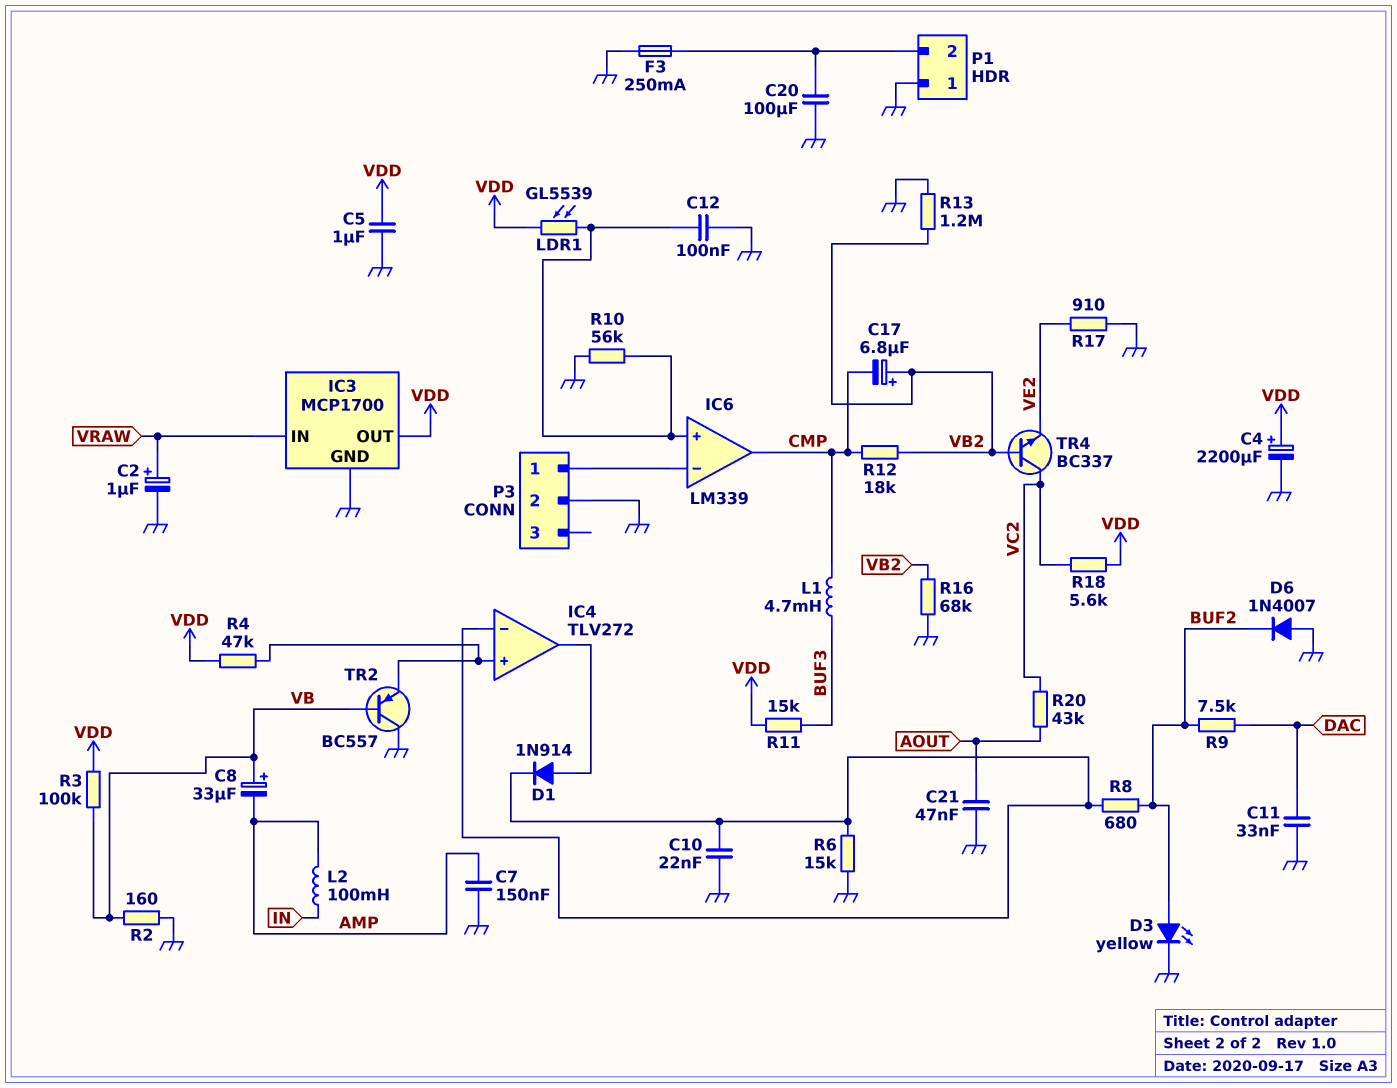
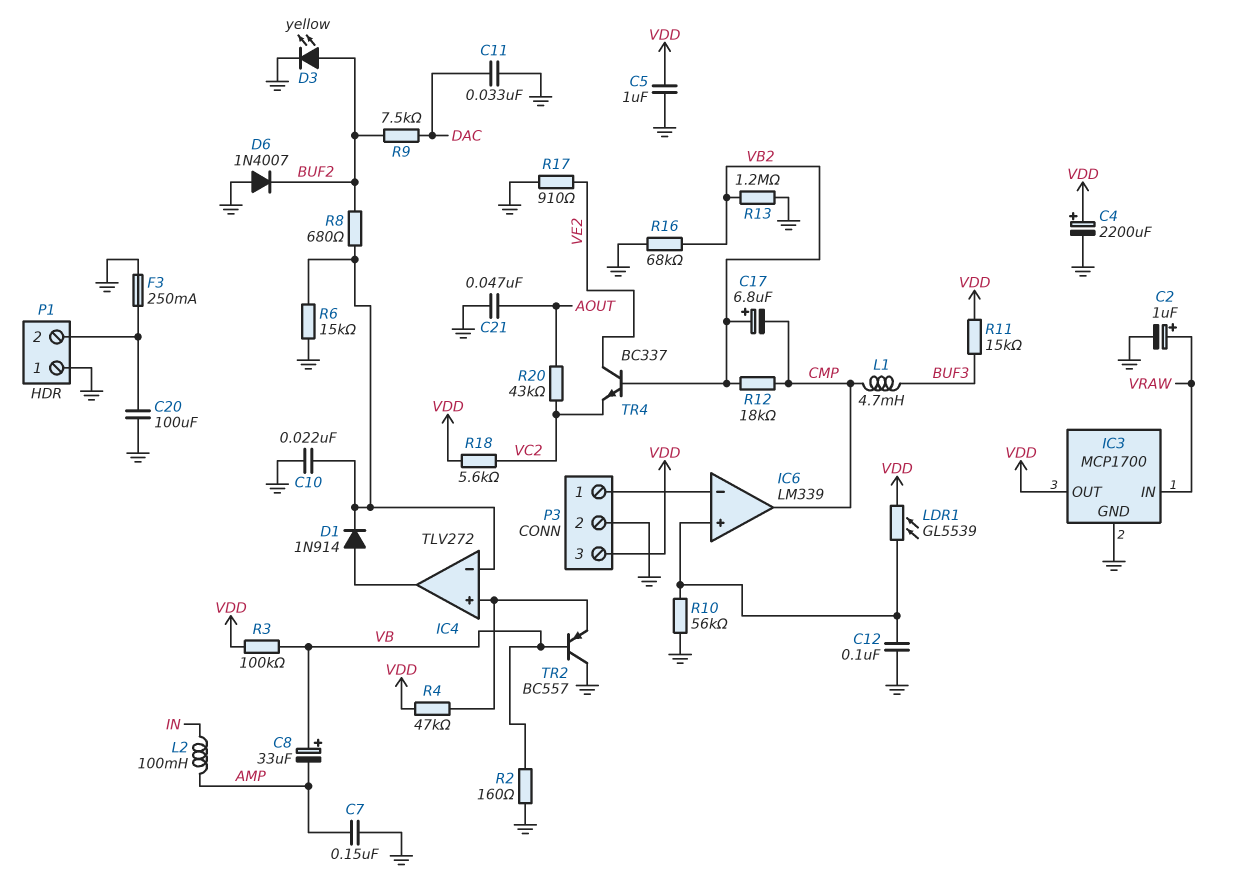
P3 pin 3: none -> VDD
TR4: NPN BC337 (B VB2, C VC2, E VE2) -> NPN BC337 (B VB2, C VE2, E VC2)

